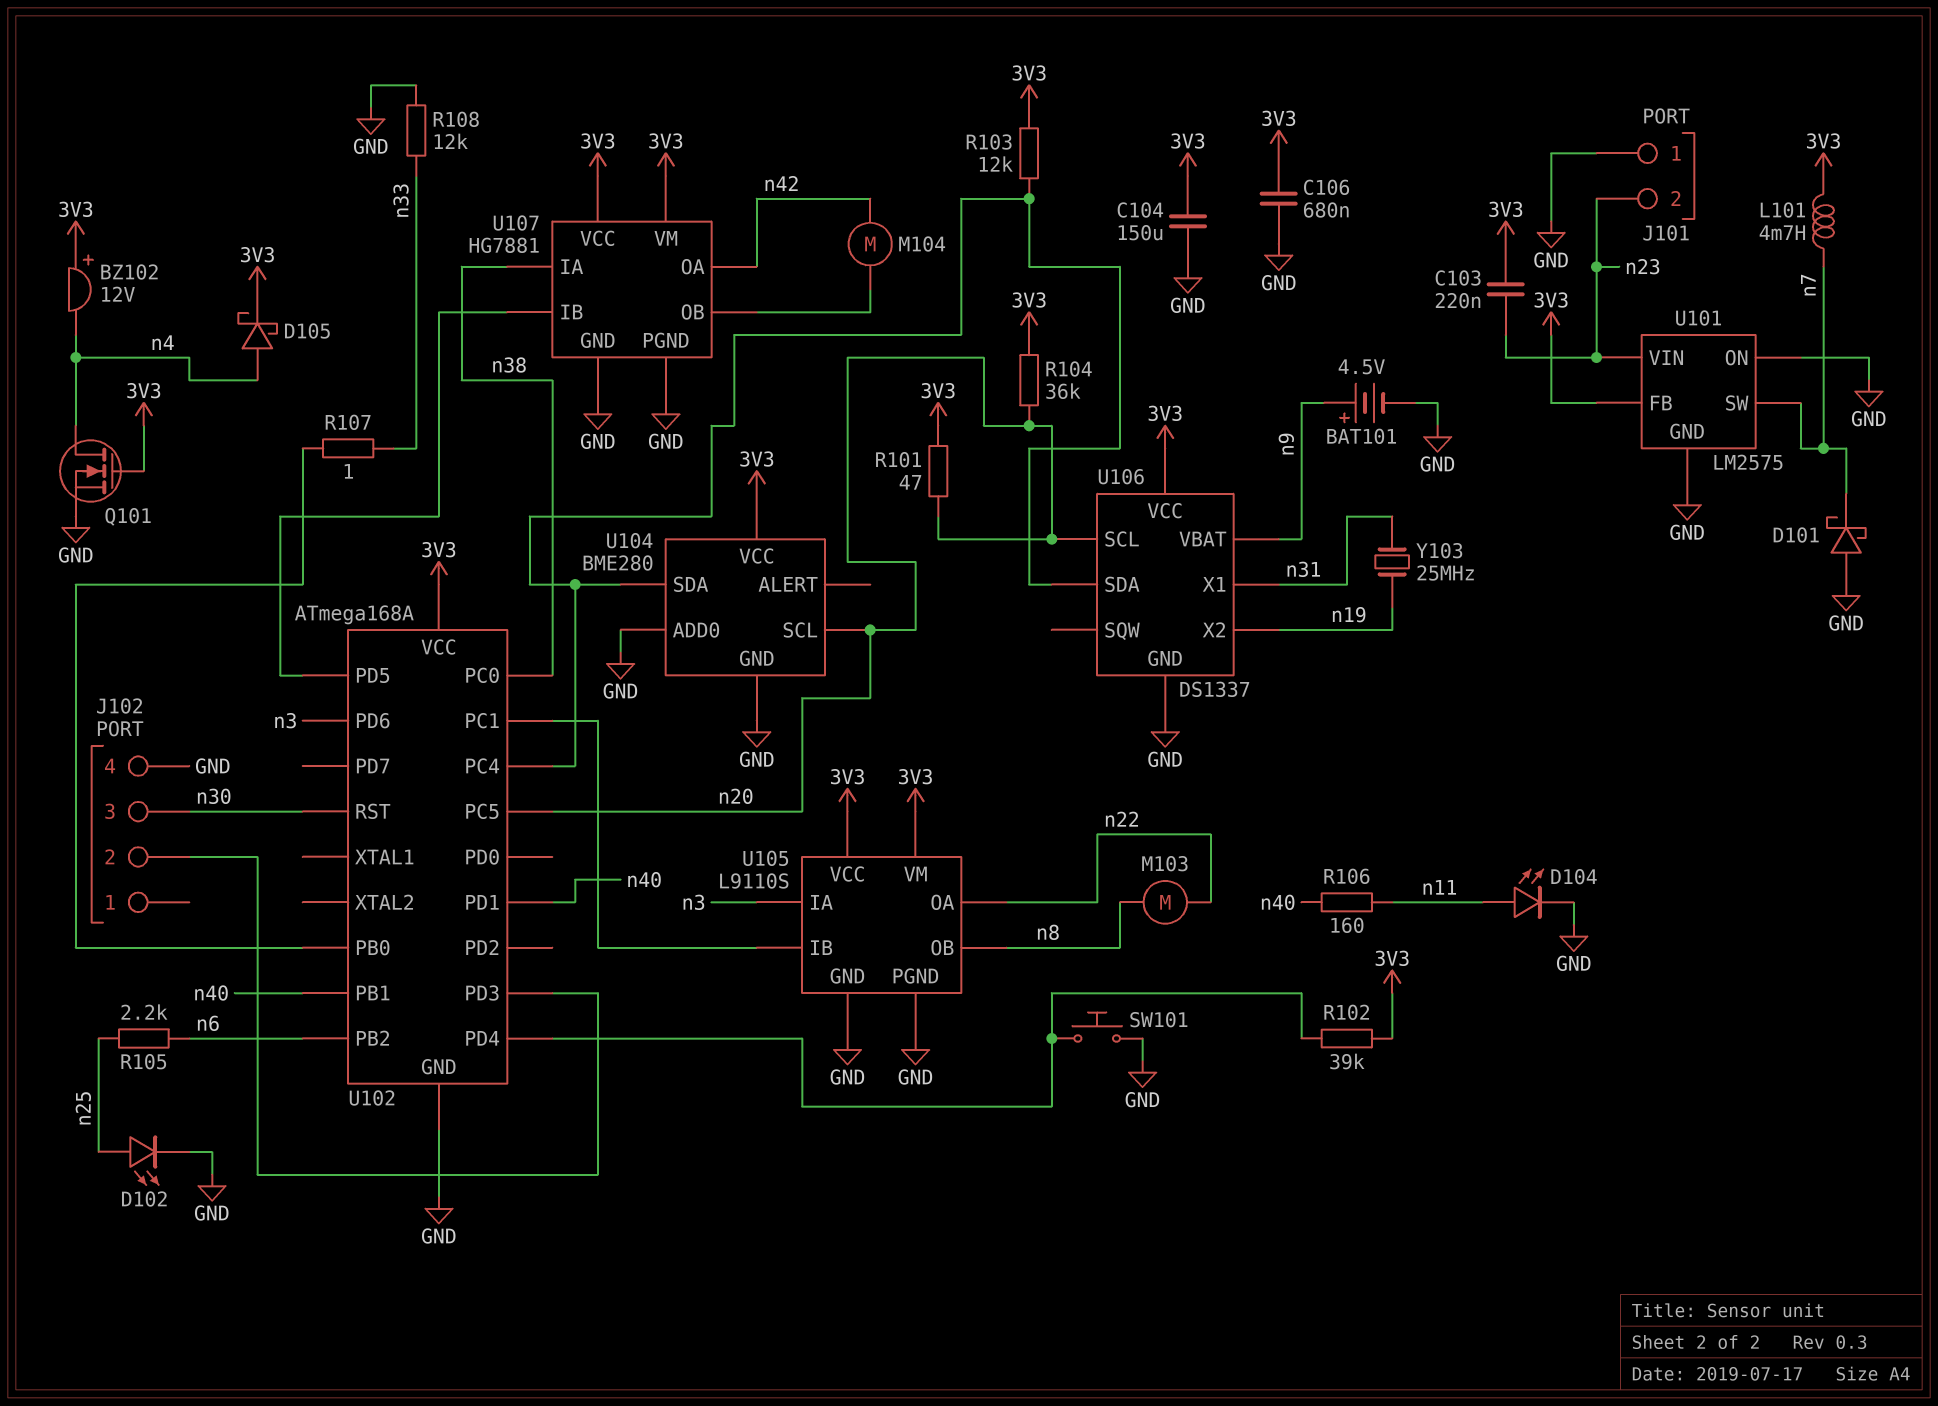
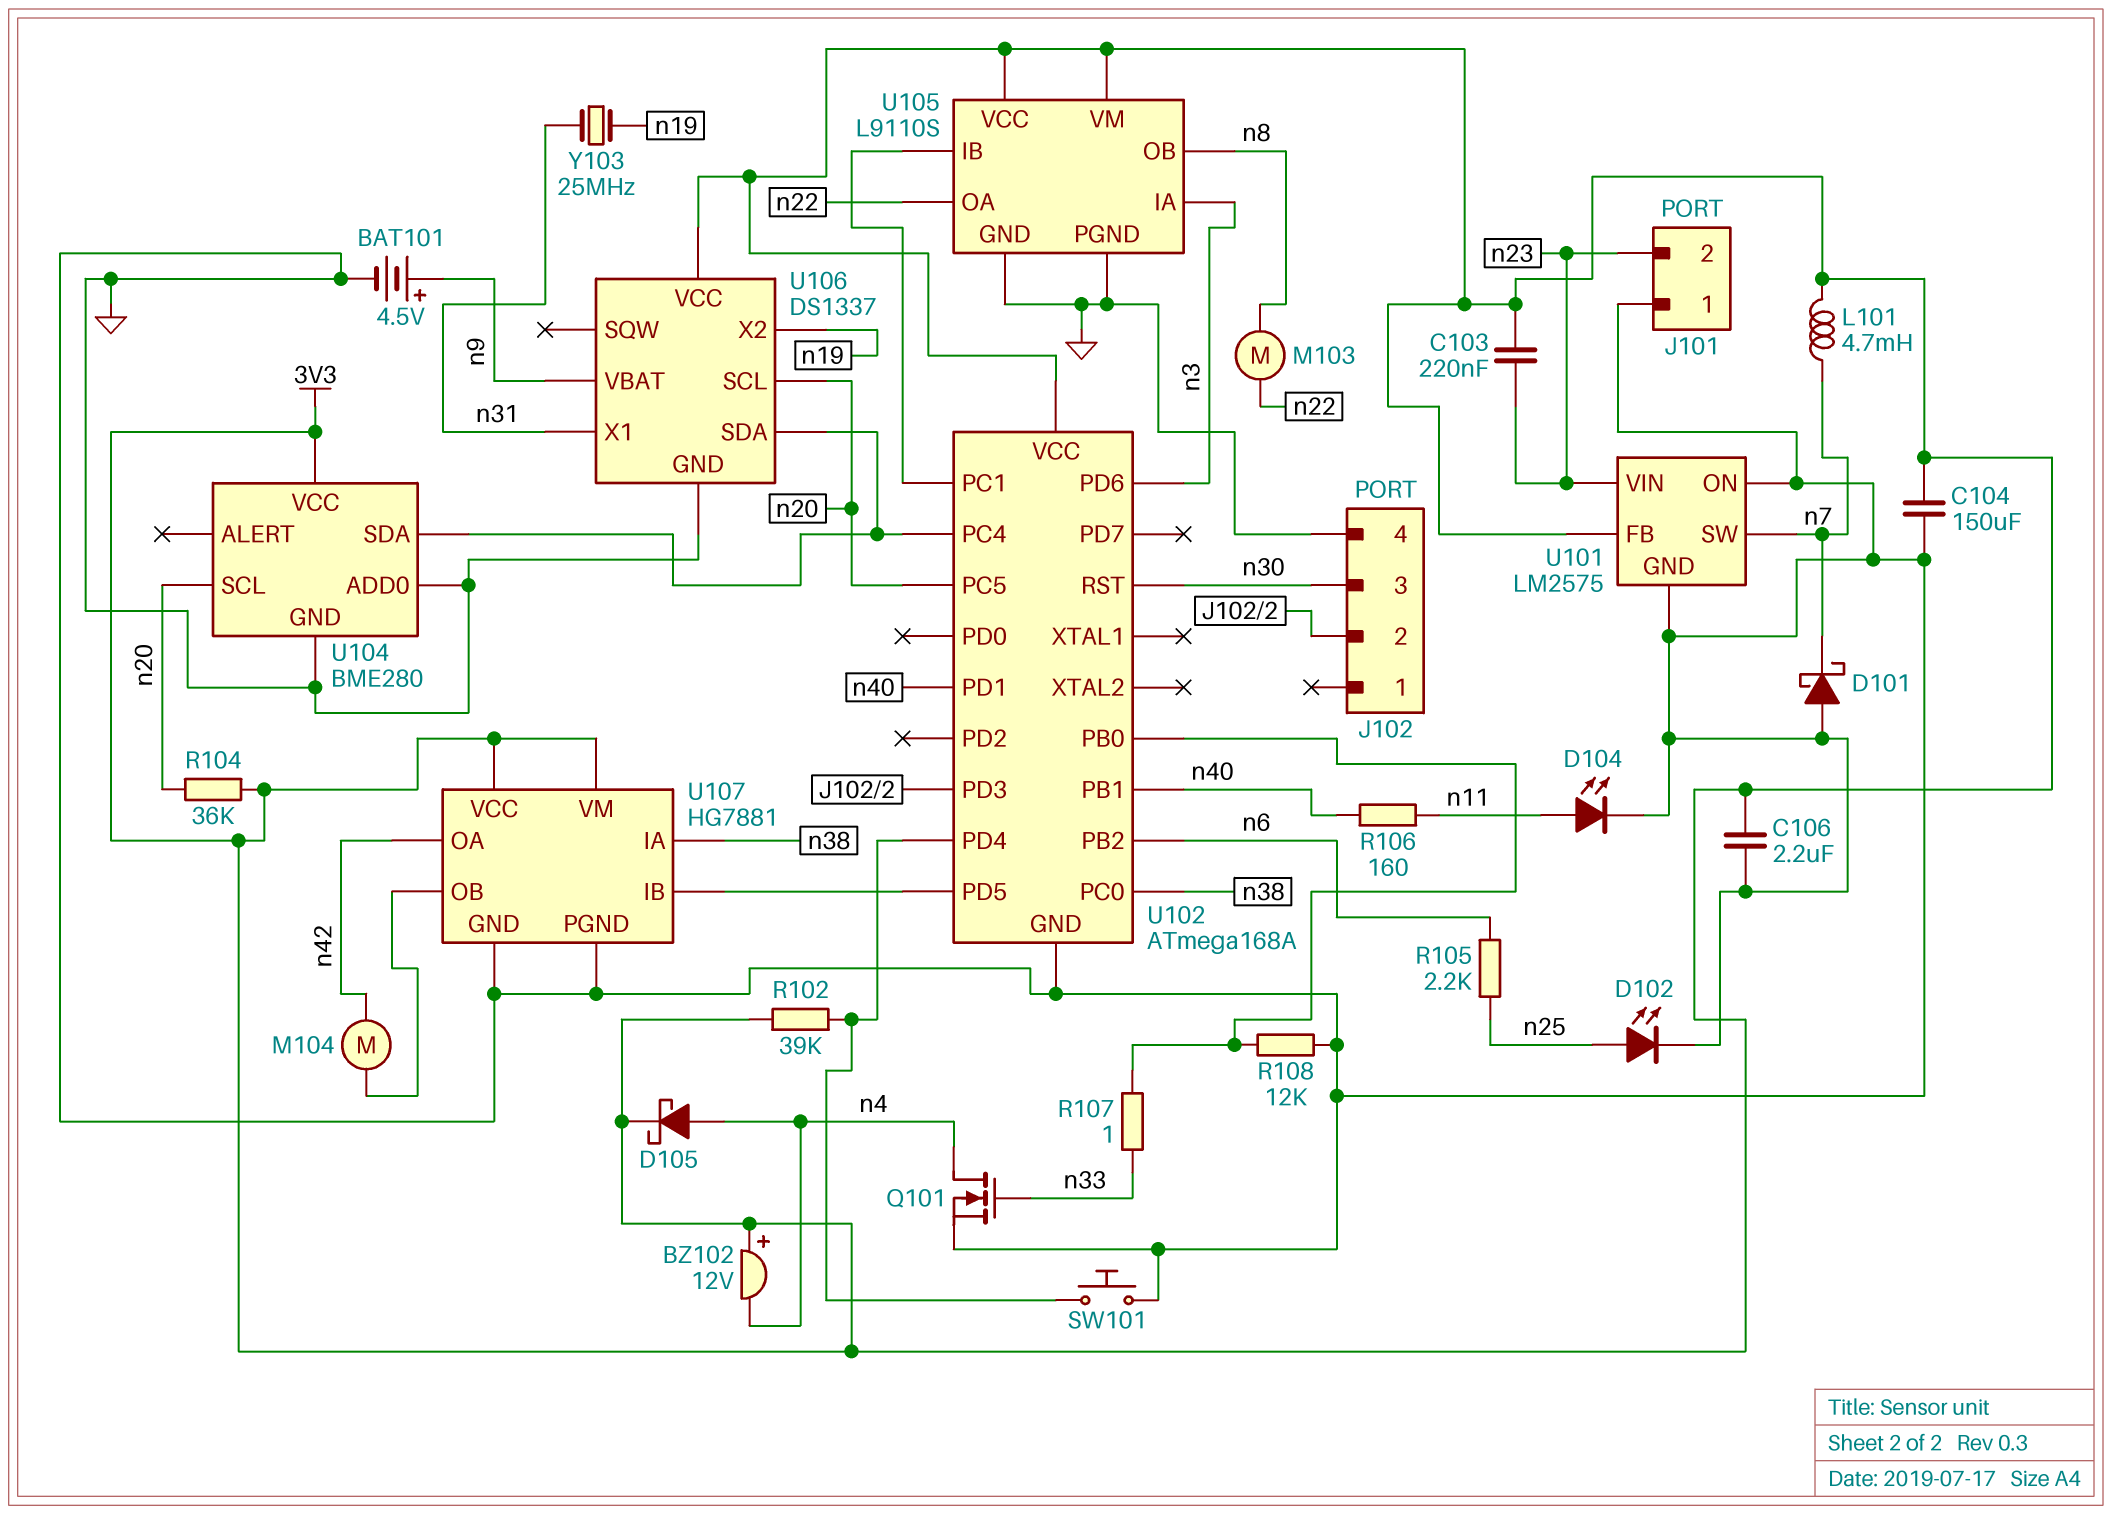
C106: 680nF (3V3, GND) -> 2.2uF (3V3, GND)
Q101: NMOS (G 3V3, D n4, S GND) -> NMOS (G n33, D n4, S GND)
R101: 47 (3V3, n20) -> none
R103: 12k (3V3, U102/PC4) -> none
R108: 12k (GND, n33) -> 12k (GND, U102/PB0)

